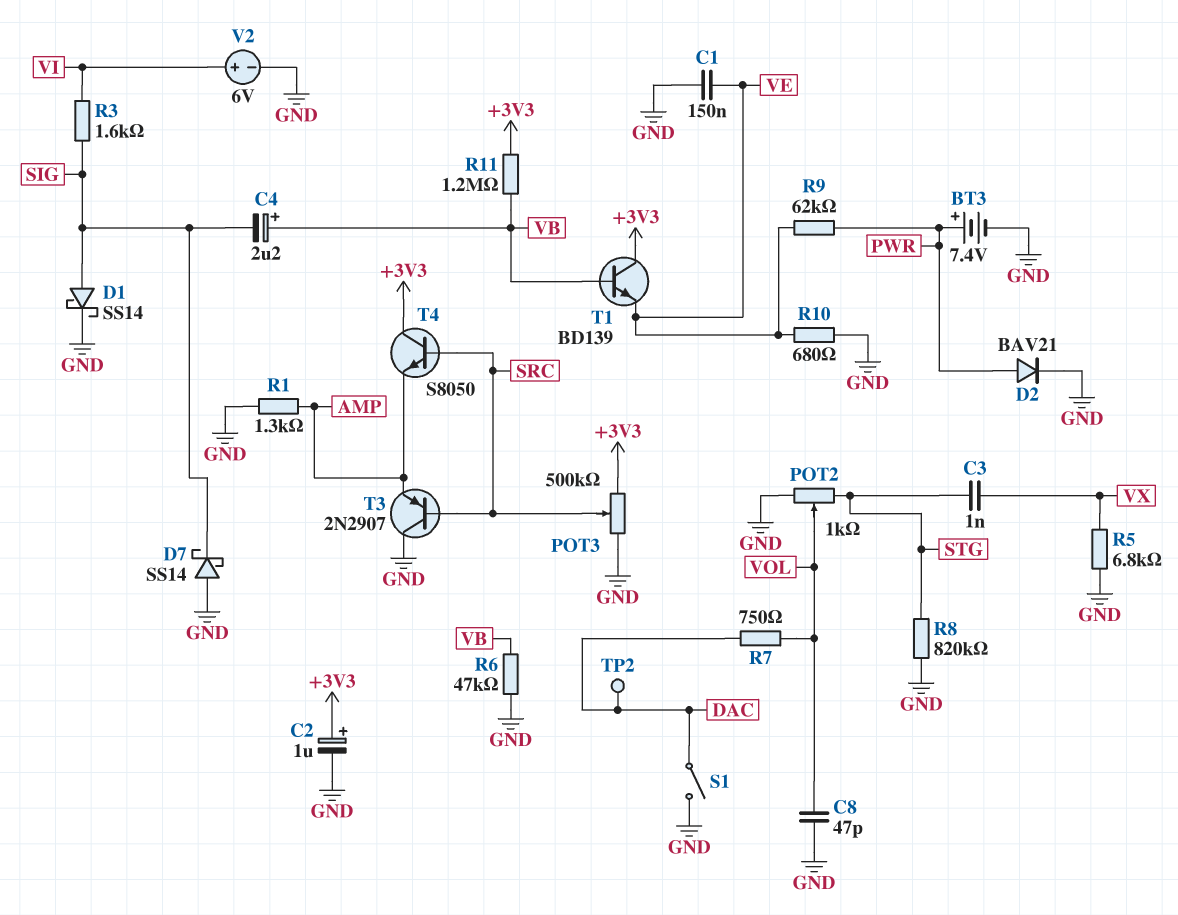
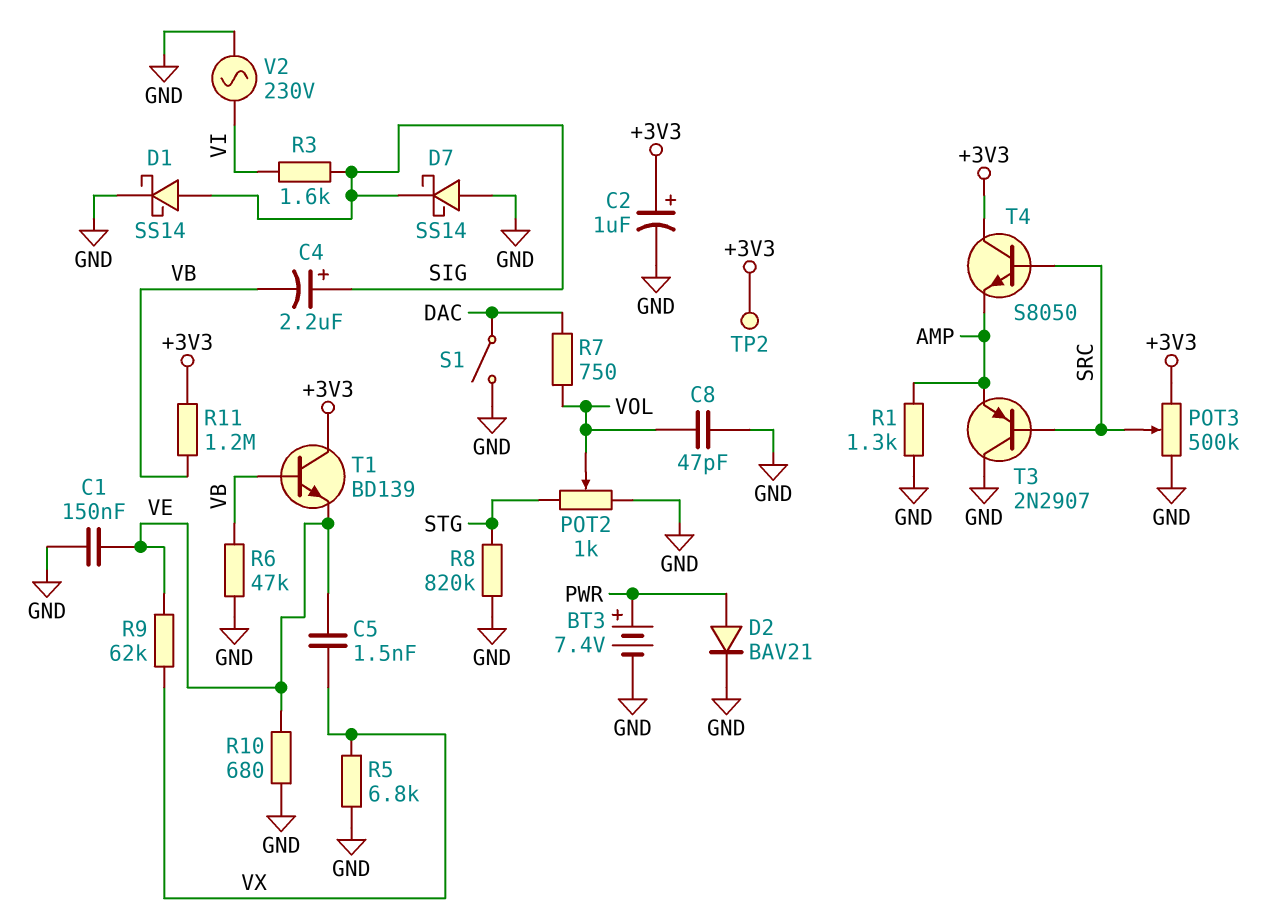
C3: 1nF (STG, VX) -> none
C4: 2.2uF (plus VB, minus SIG) -> 2.2uF (plus SIG, minus VB)
C5: none -> 1.5nF (VE, VX)
R9: 62k (PWR, VE) -> 62k (VE, VX)
TP2: test point (DAC) -> test point (+3V3)
V2: 6V (plus VI, minus GND) -> AC 230V (GND, VI)

